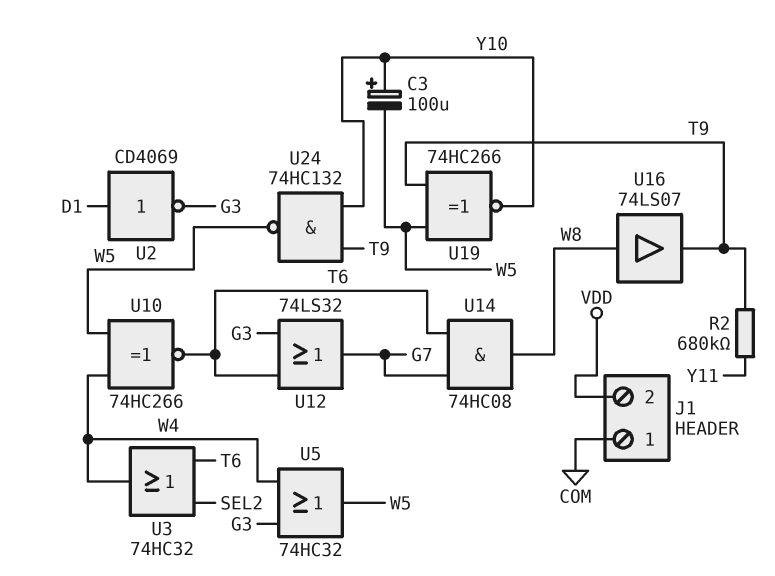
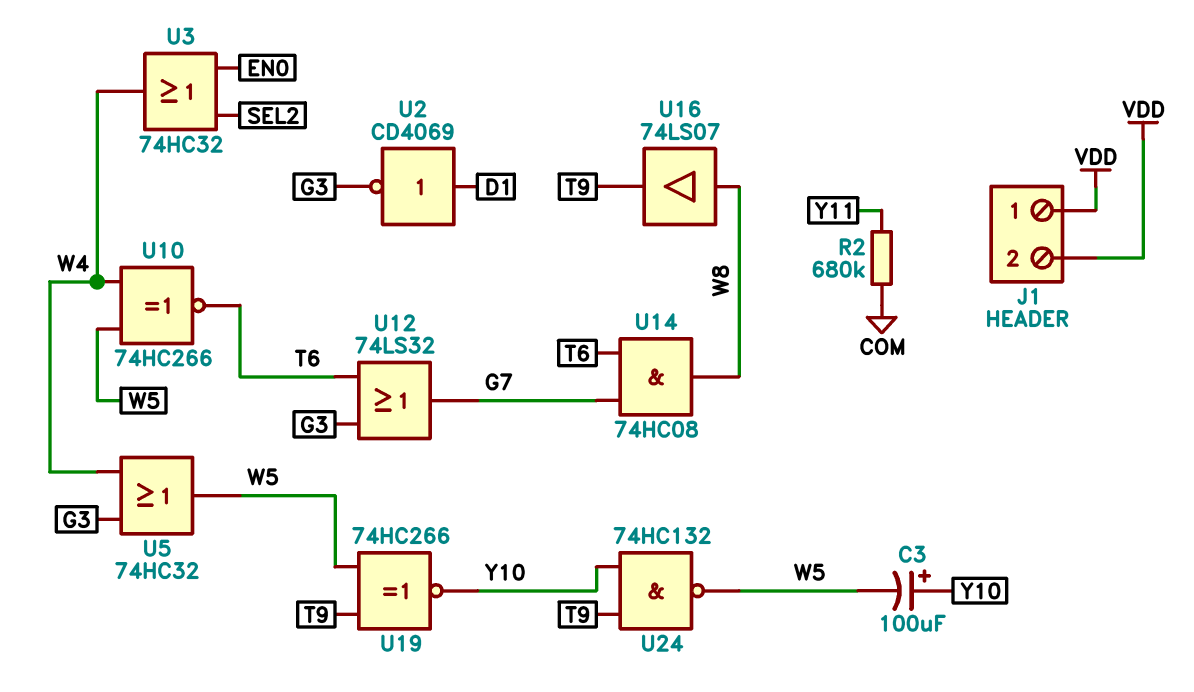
J1 pin 1: COM -> VDD
R2: 680k (T9, Y11) -> 680k (COM, Y11)
U3: OR 74HC32 (in SEL2, in T6, out W4) -> OR 74HC32 (in EN0, in SEL2, out W4)

